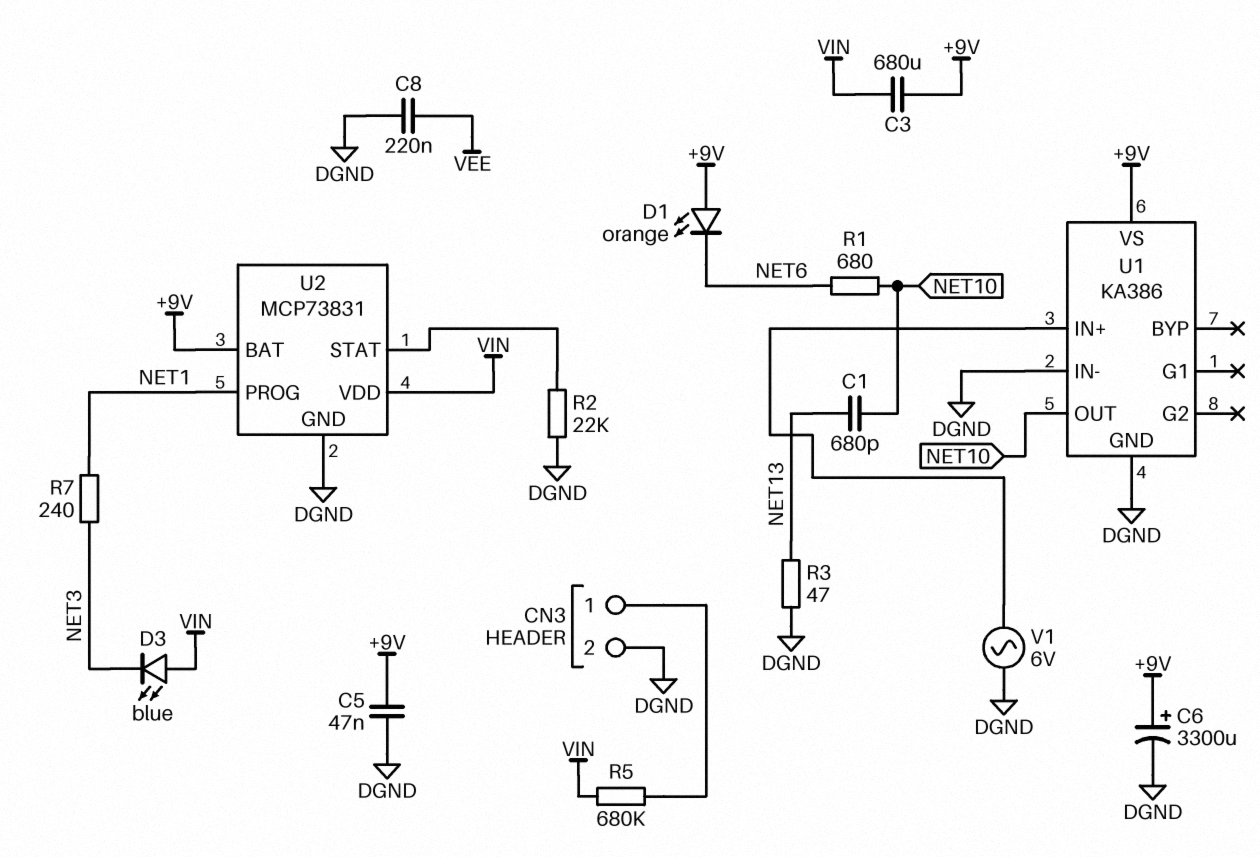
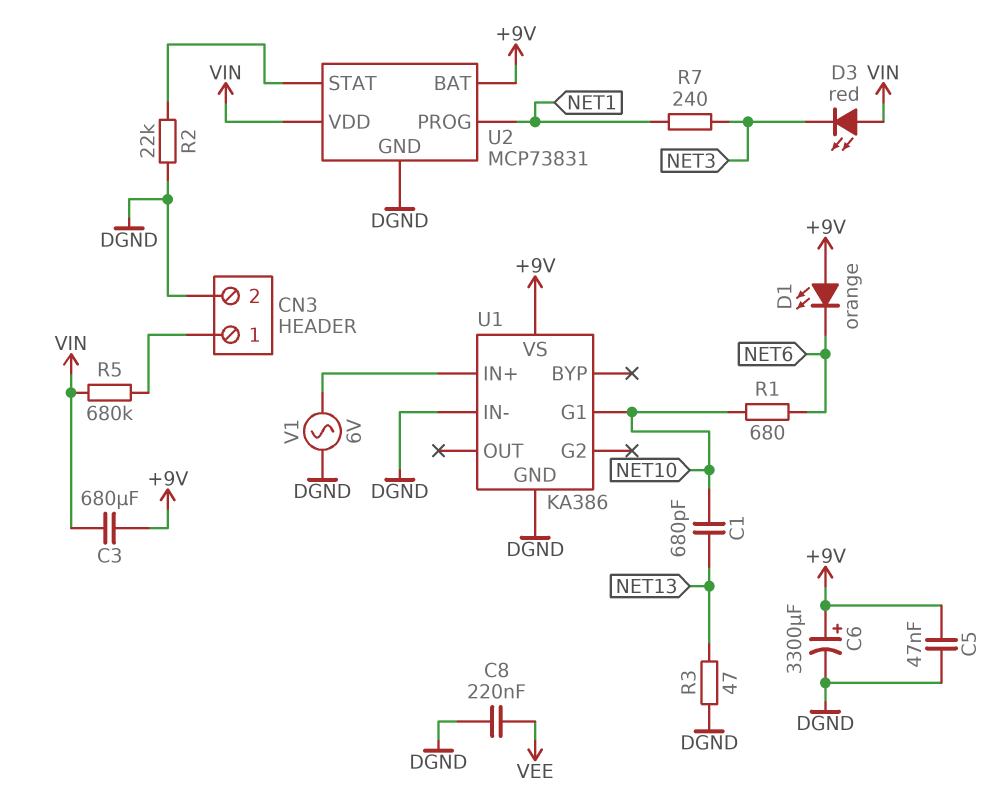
D3: LED blue (A VIN, K NET3) -> LED red (A VIN, K NET3)
U1 pin G1: none -> NET10
U1 pin OUT: NET10 -> none

